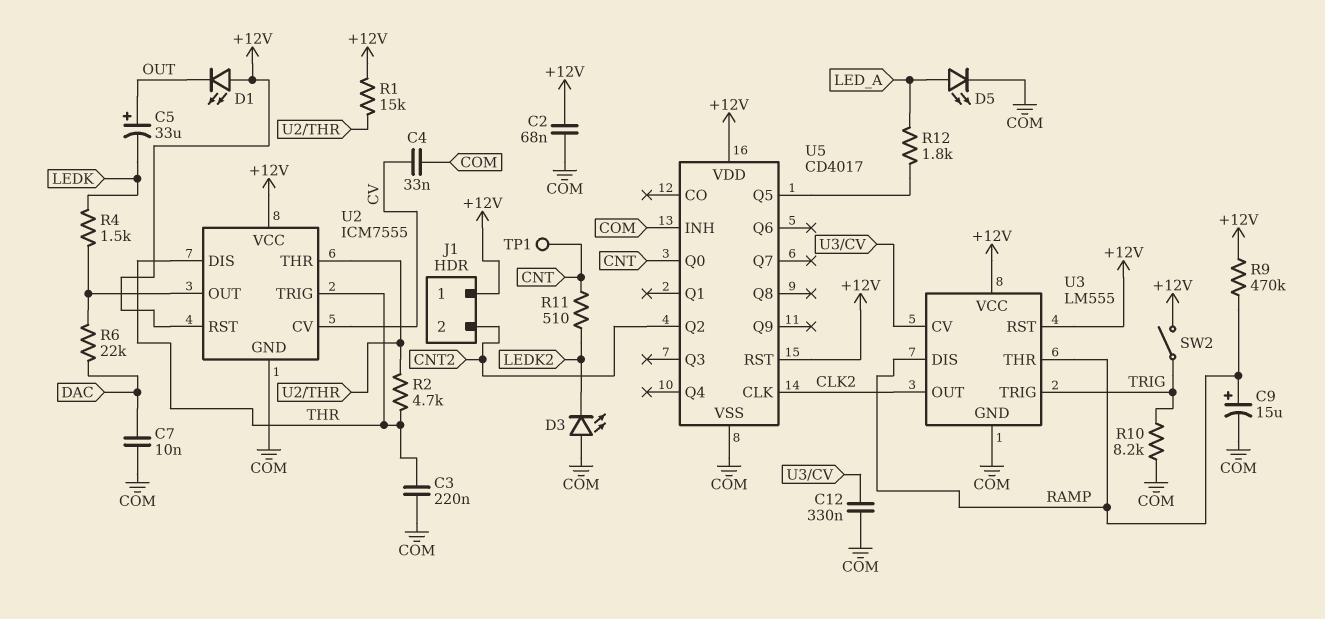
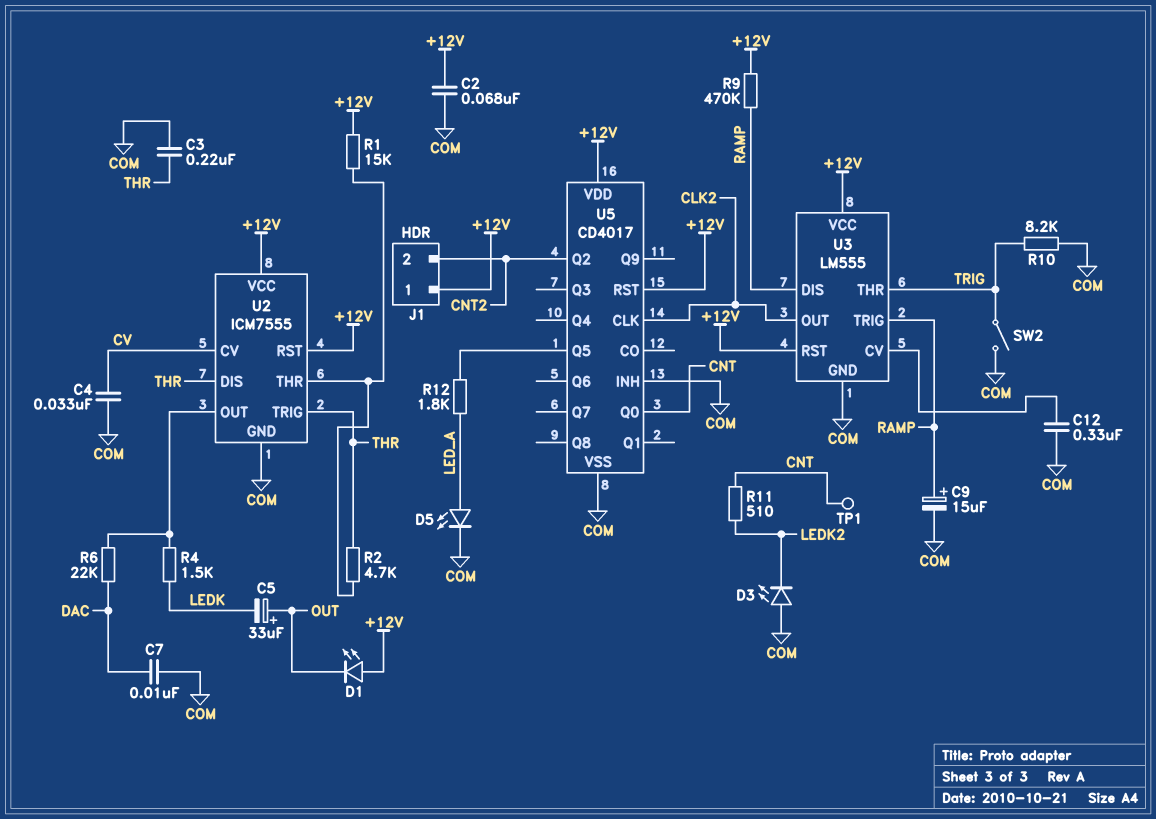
SW2: switch (+12V, TRIG) -> switch (COM, TRIG)
U3 pin THR: RAMP -> TRIG
U3 pin TRIG: TRIG -> RAMP

